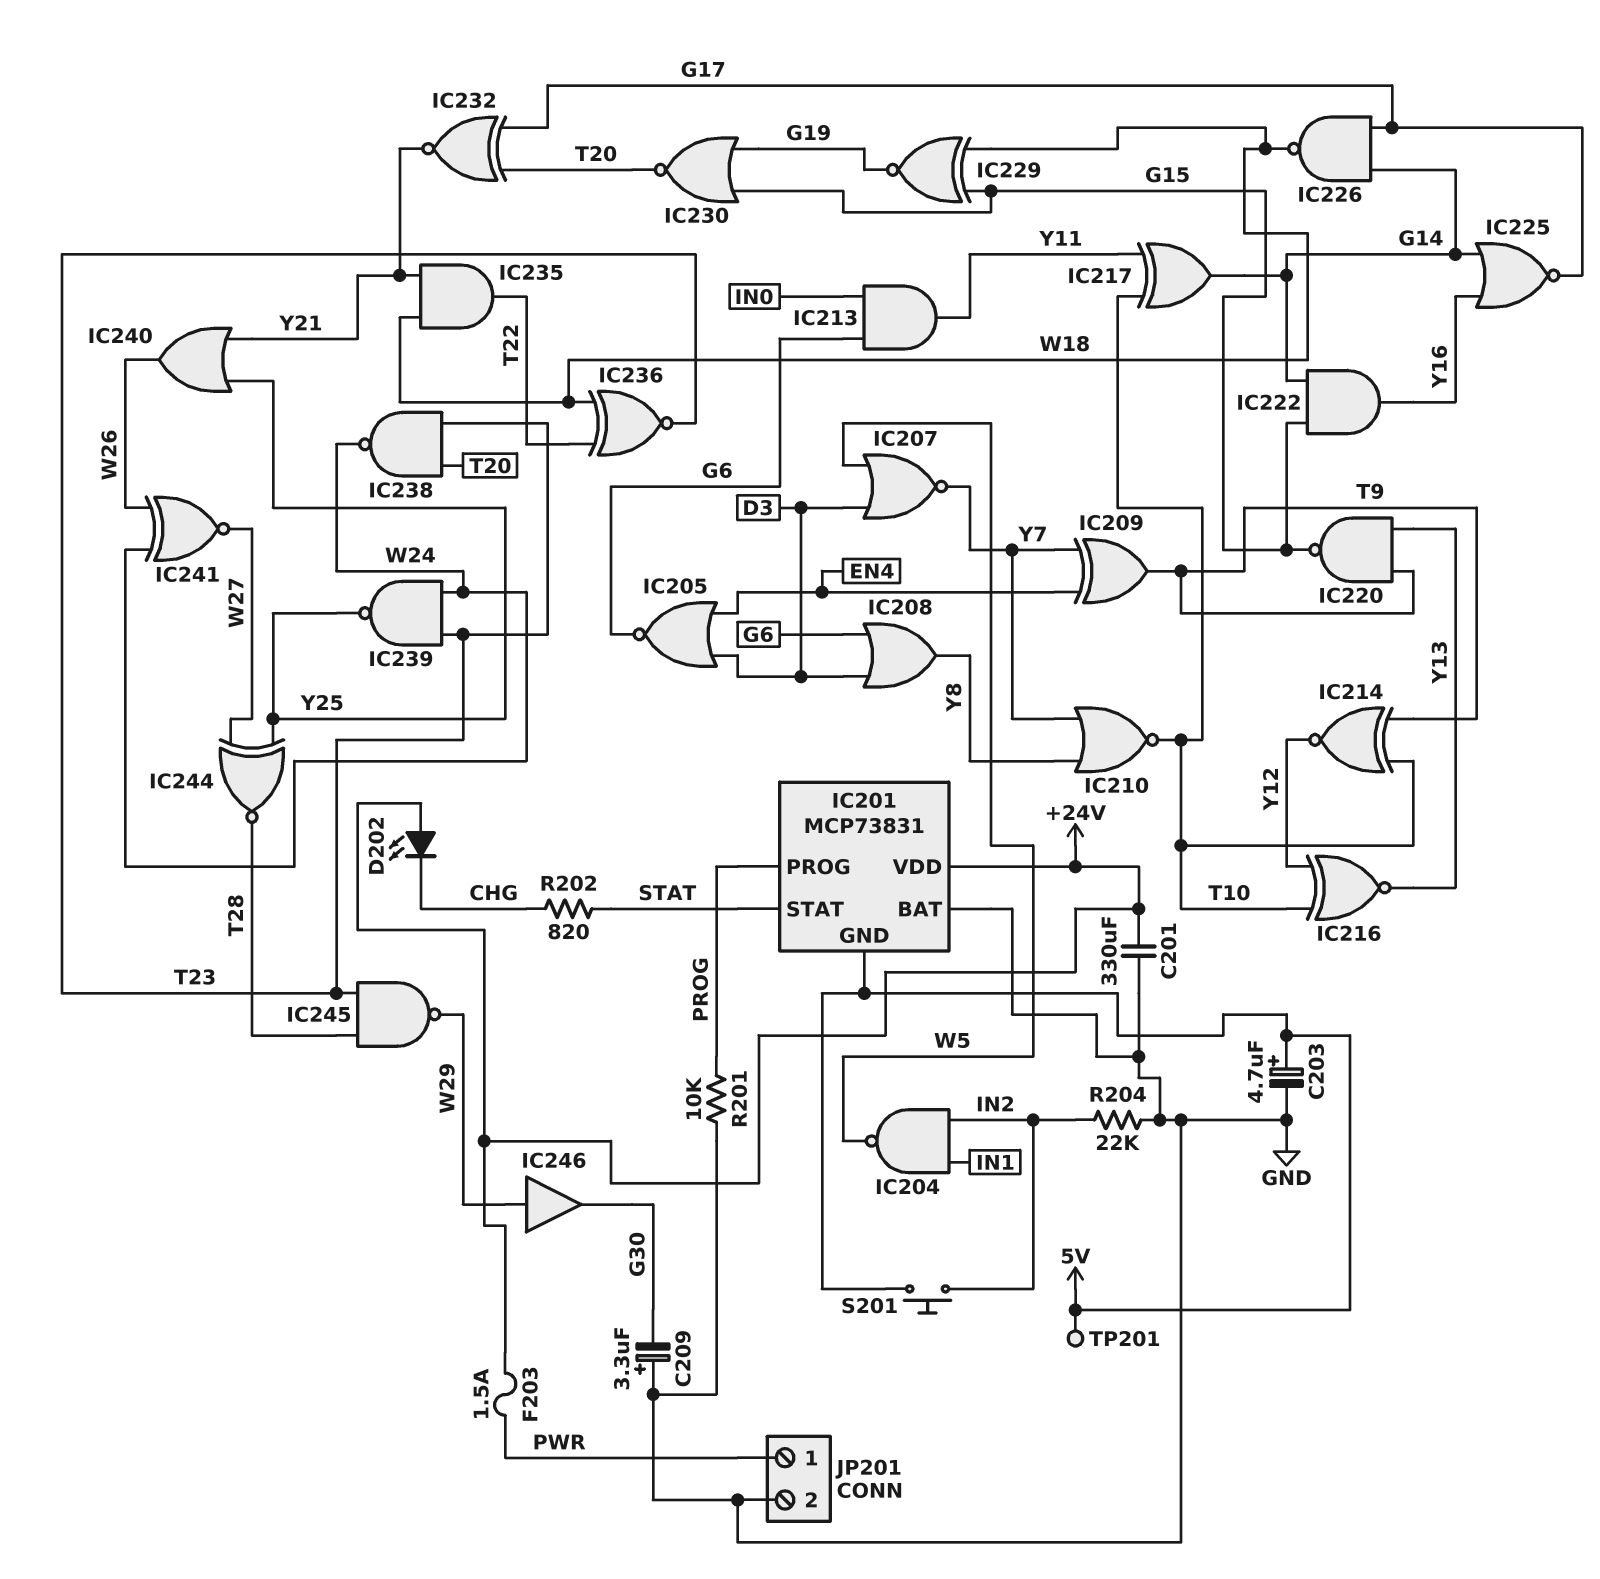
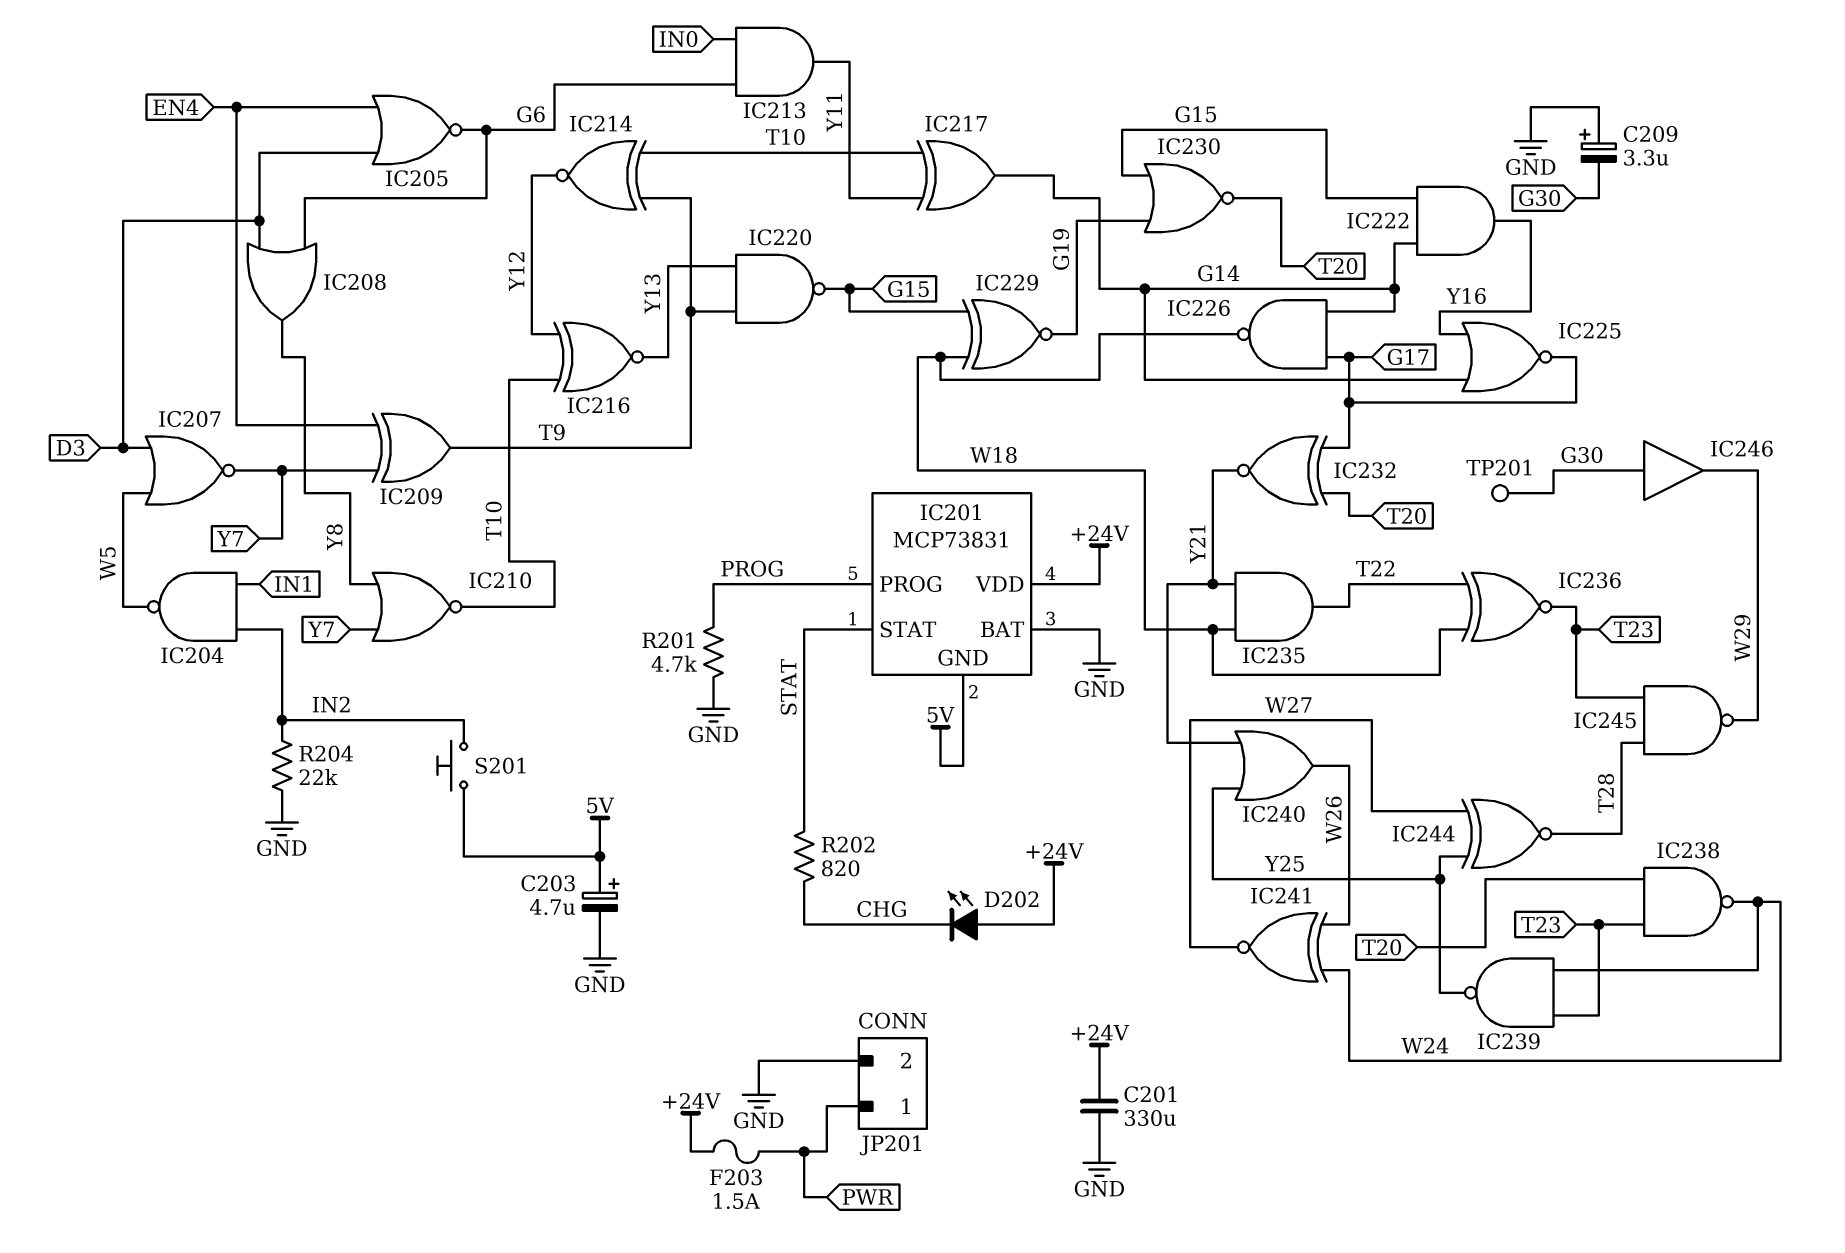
IC246: buffer (in W29, out G30) -> buffer (in G30, out W29)
R201: 10k (GND, PROG) -> 4.7k (GND, PROG)
TP201: test point (5V) -> test point (G30)

